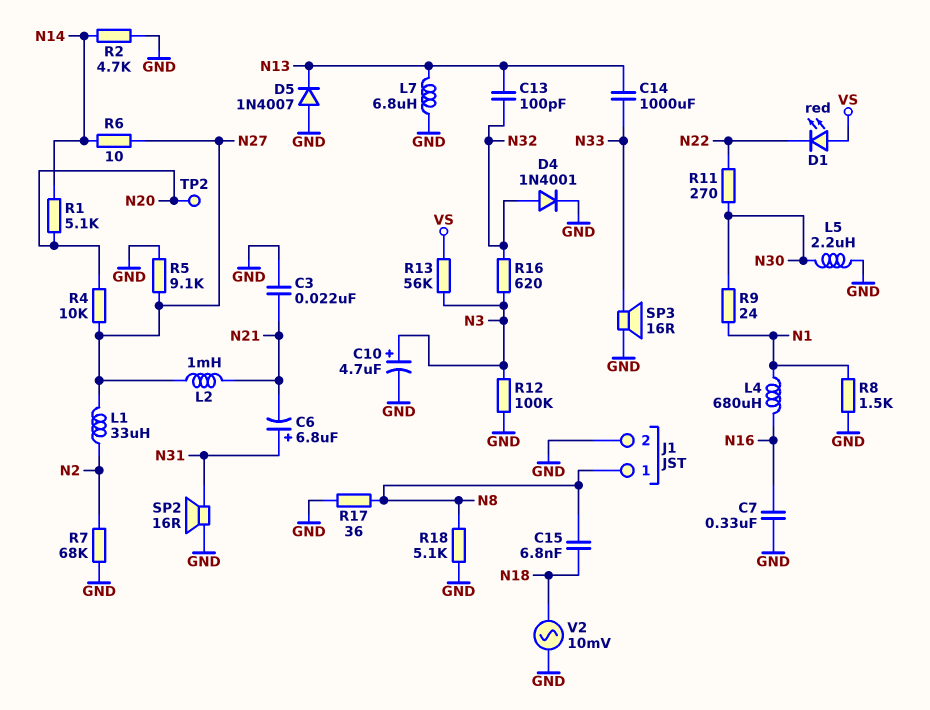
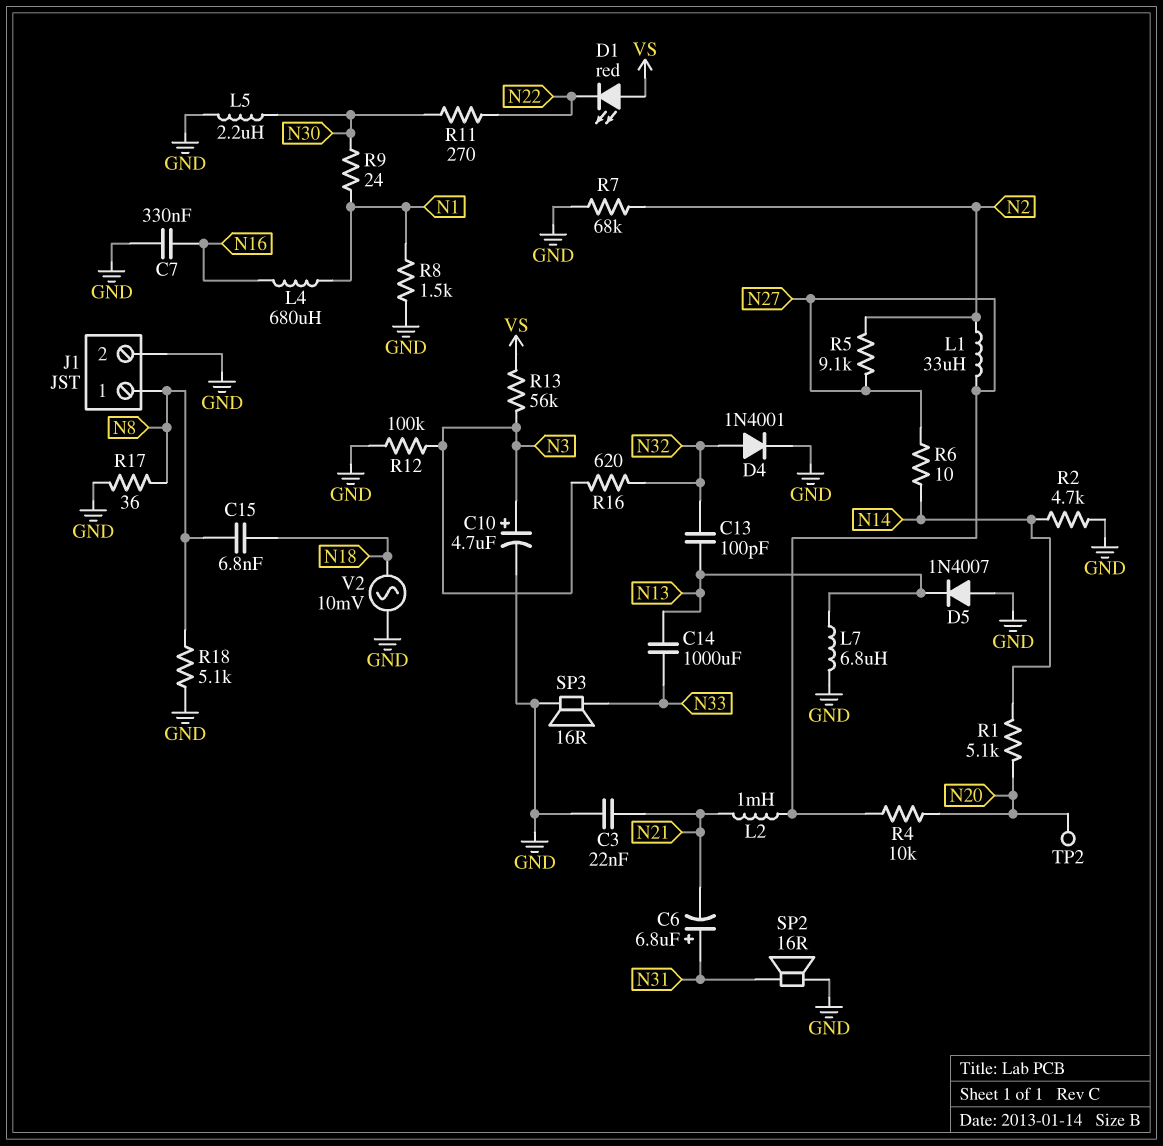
R5: 9.1k (GND, N27) -> 9.1k (N2, N27)

